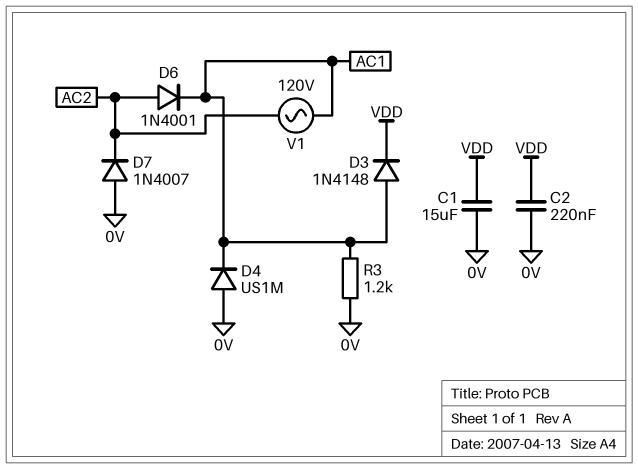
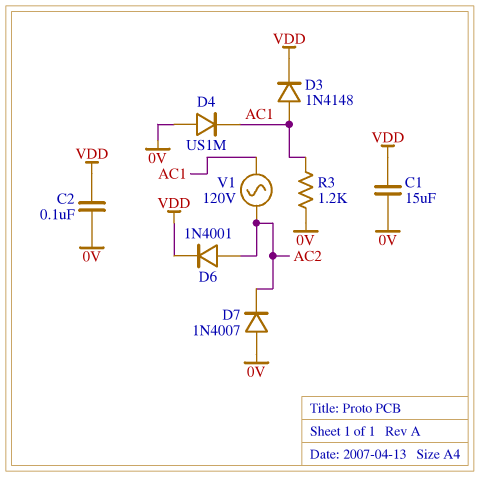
C2: 220nF (0V, VDD) -> 100nF (0V, VDD)
D6: diode 1N4001 (A AC2, K AC1) -> diode 1N4001 (A AC2, K VDD)

